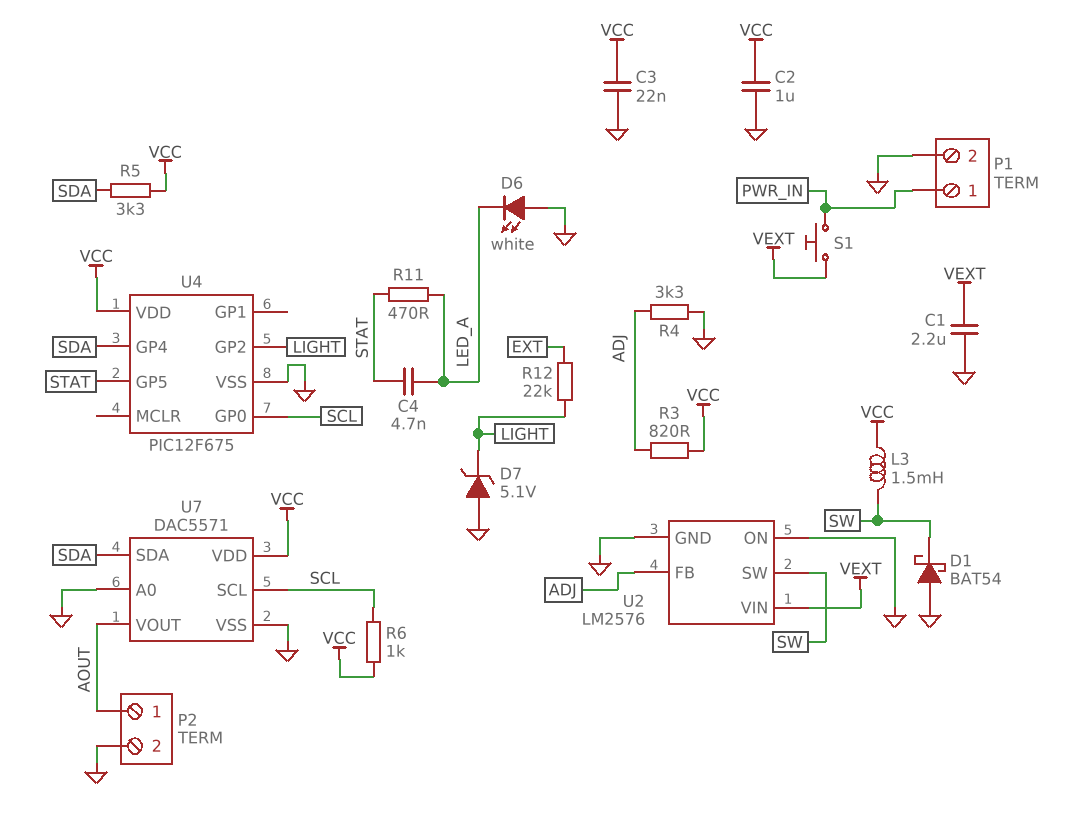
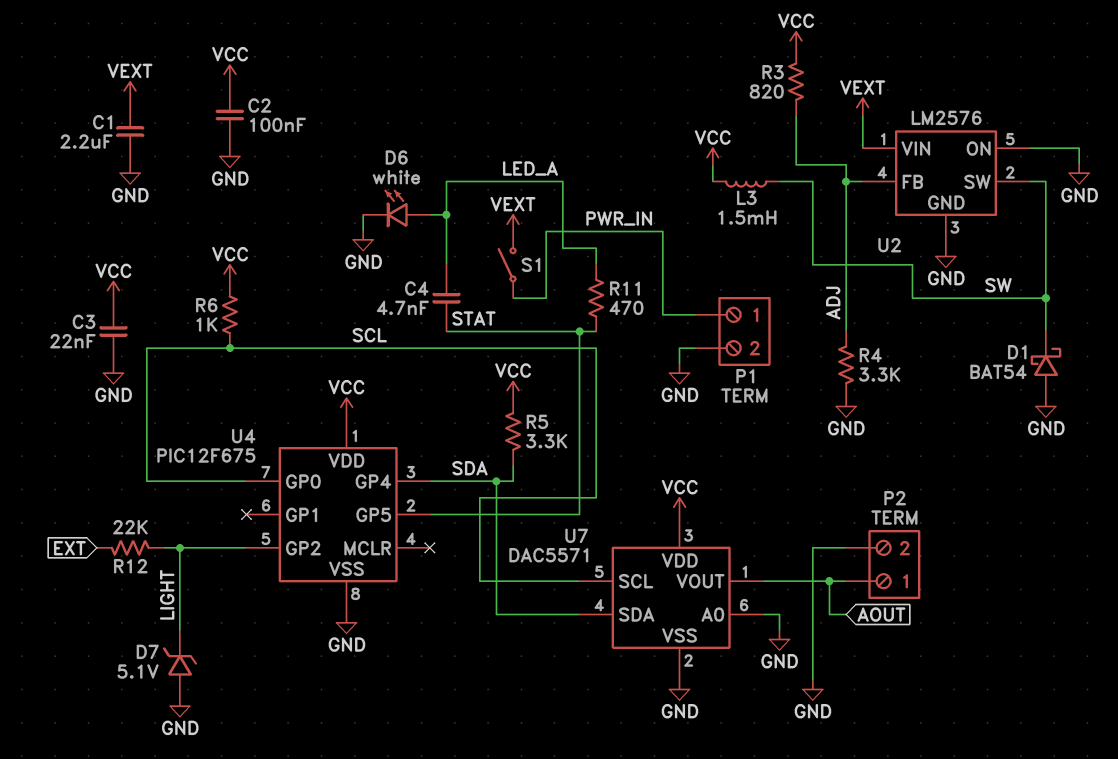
C2: 1uF (GND, VCC) -> 100nF (GND, VCC)
D6: LED white (A GND, K LED_A) -> LED white (A LED_A, K GND)
S1: button (PWR_IN, VEXT) -> switch (PWR_IN, VEXT)

